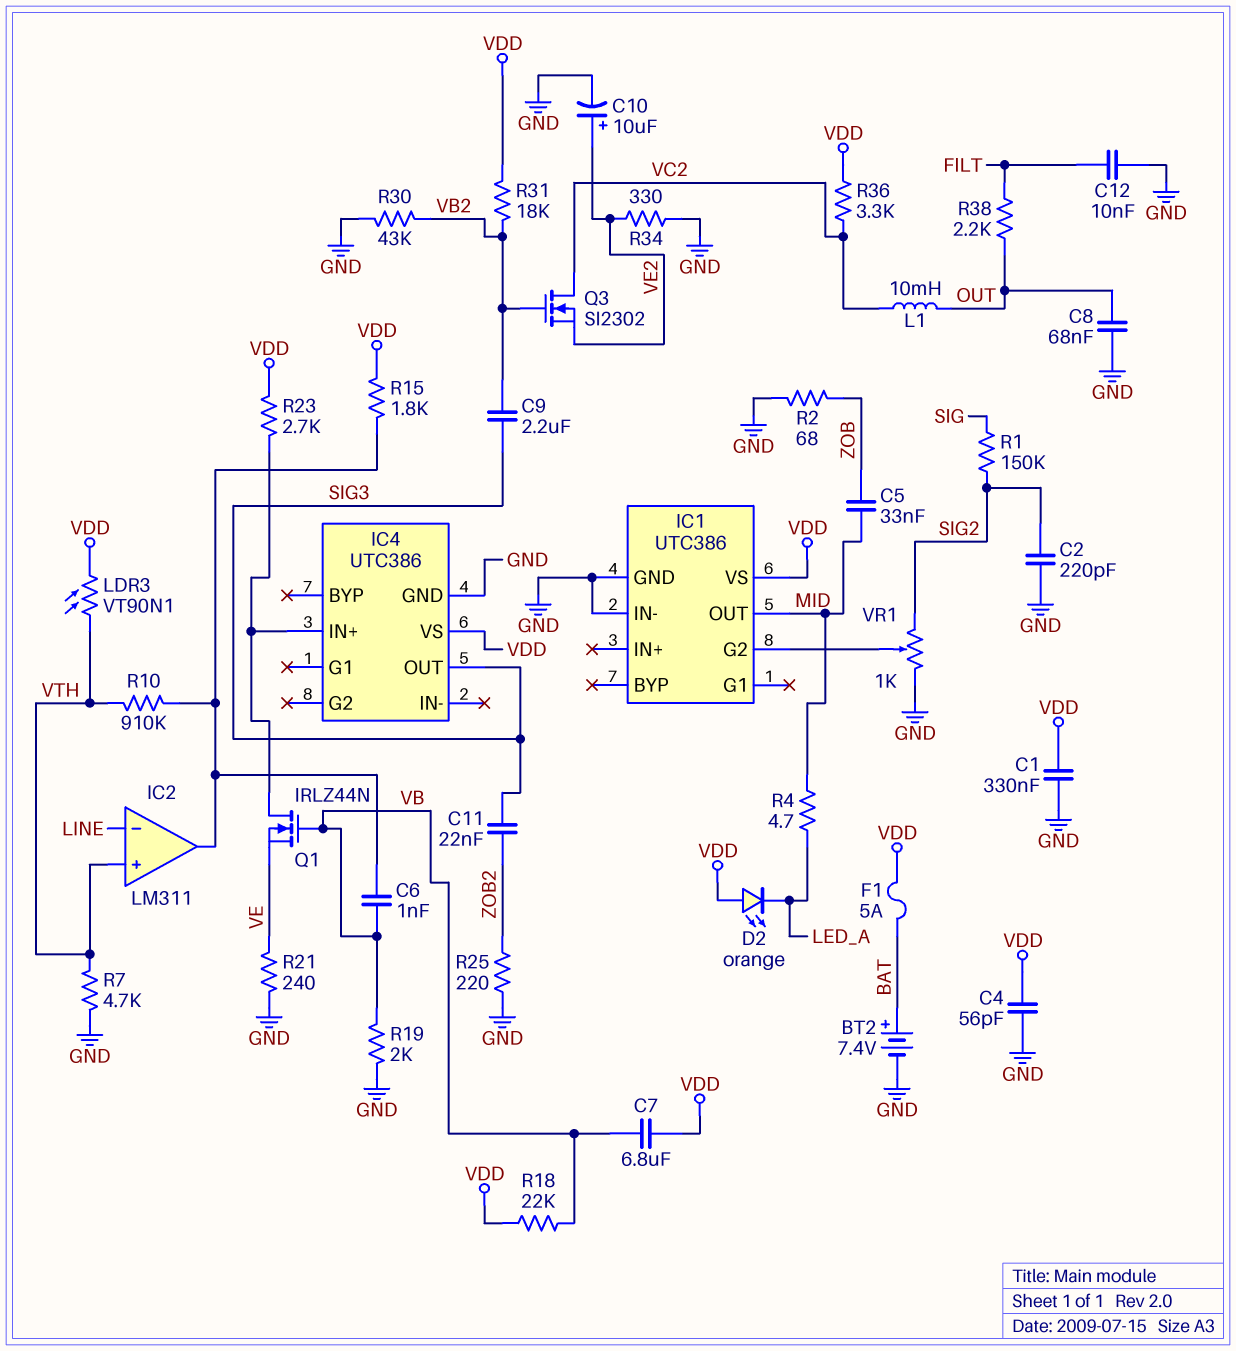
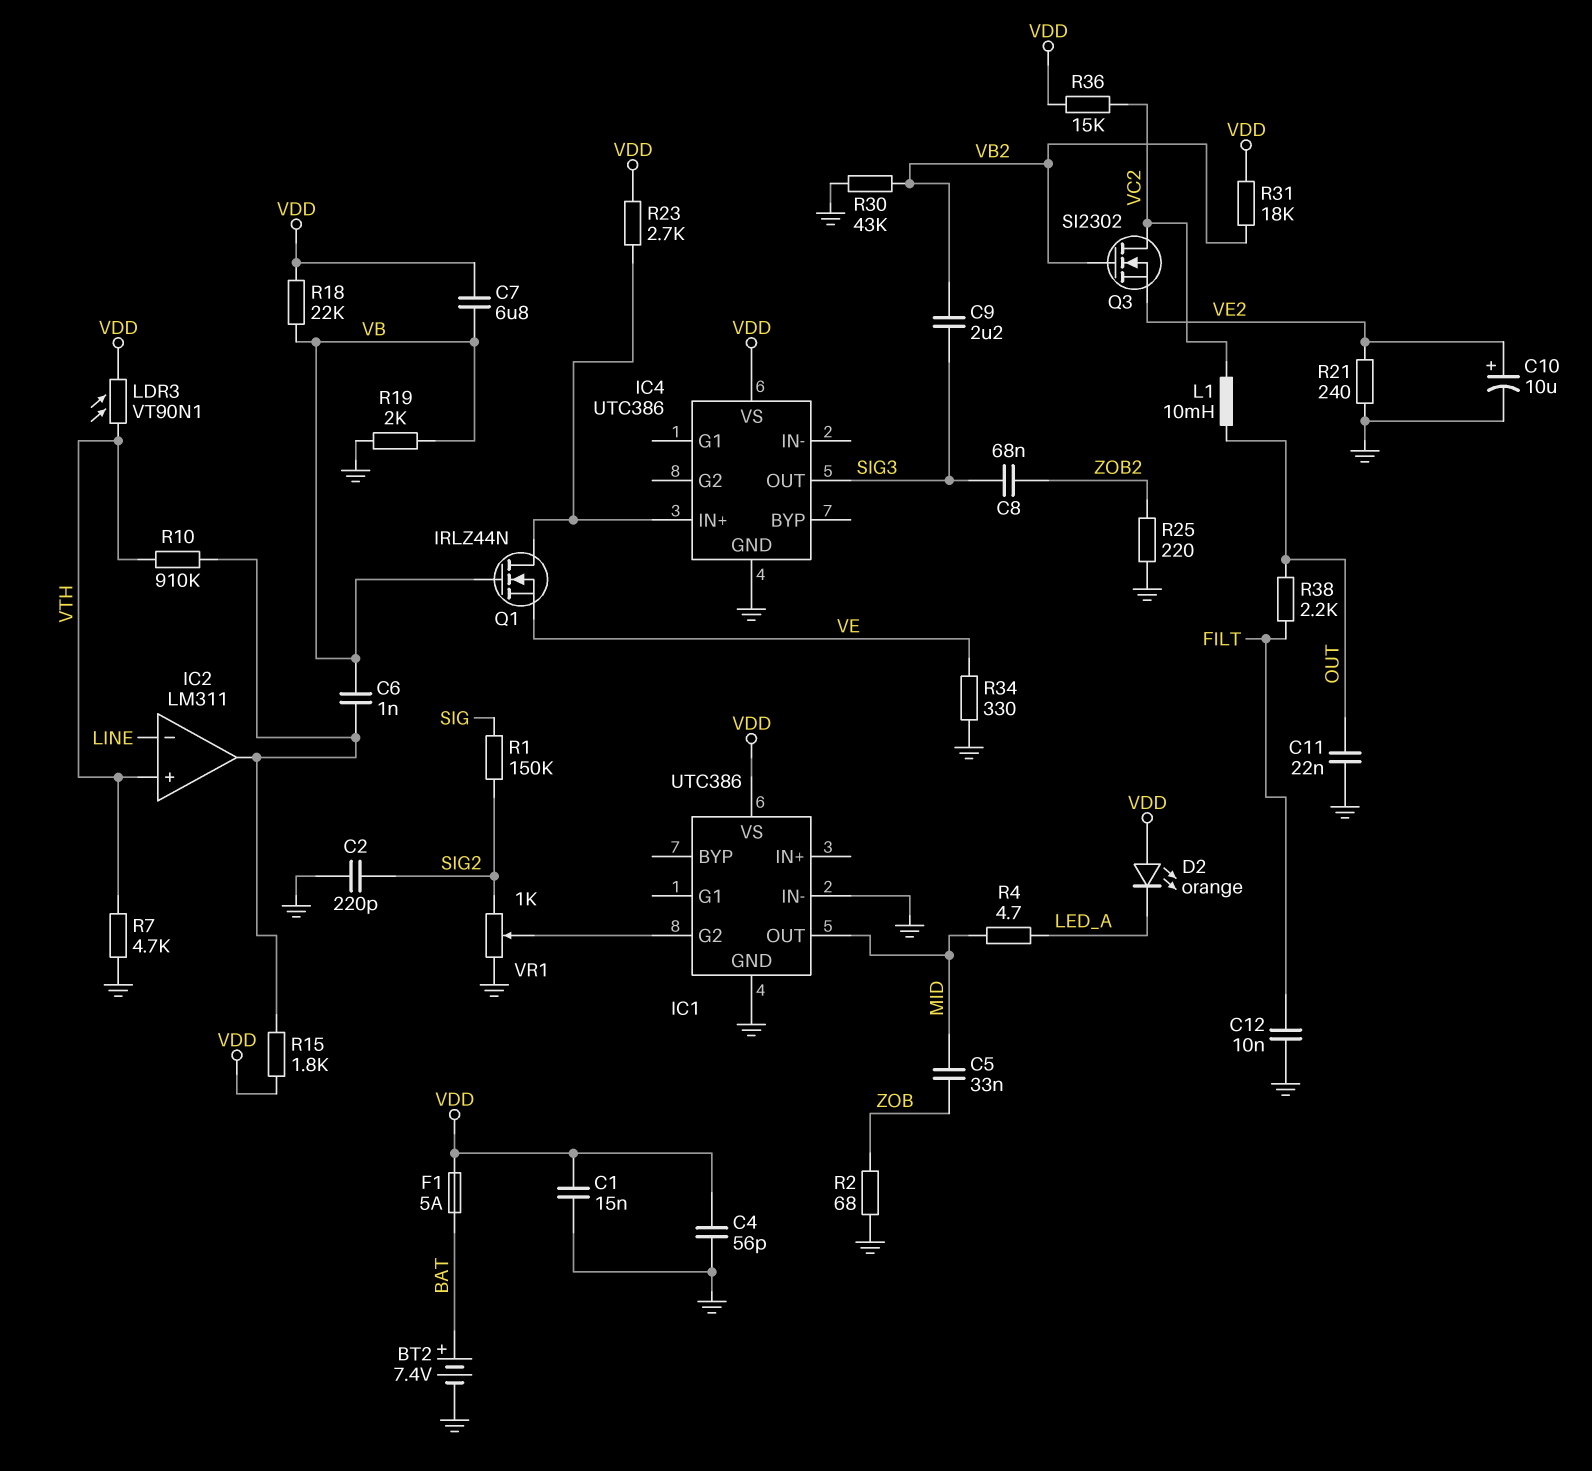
C1: 330nF (GND, VDD) -> 15nF (GND, VDD)
C8: 68nF (GND, OUT) -> 68nF (SIG3, ZOB2)
C11: 22nF (SIG3, ZOB2) -> 22nF (GND, OUT)
R21: 240 (GND, VE) -> 240 (GND, VE2)
R34: 330 (GND, VE2) -> 330 (GND, VE)
R36: 3.3k (VC2, VDD) -> 15k (VC2, VDD)

